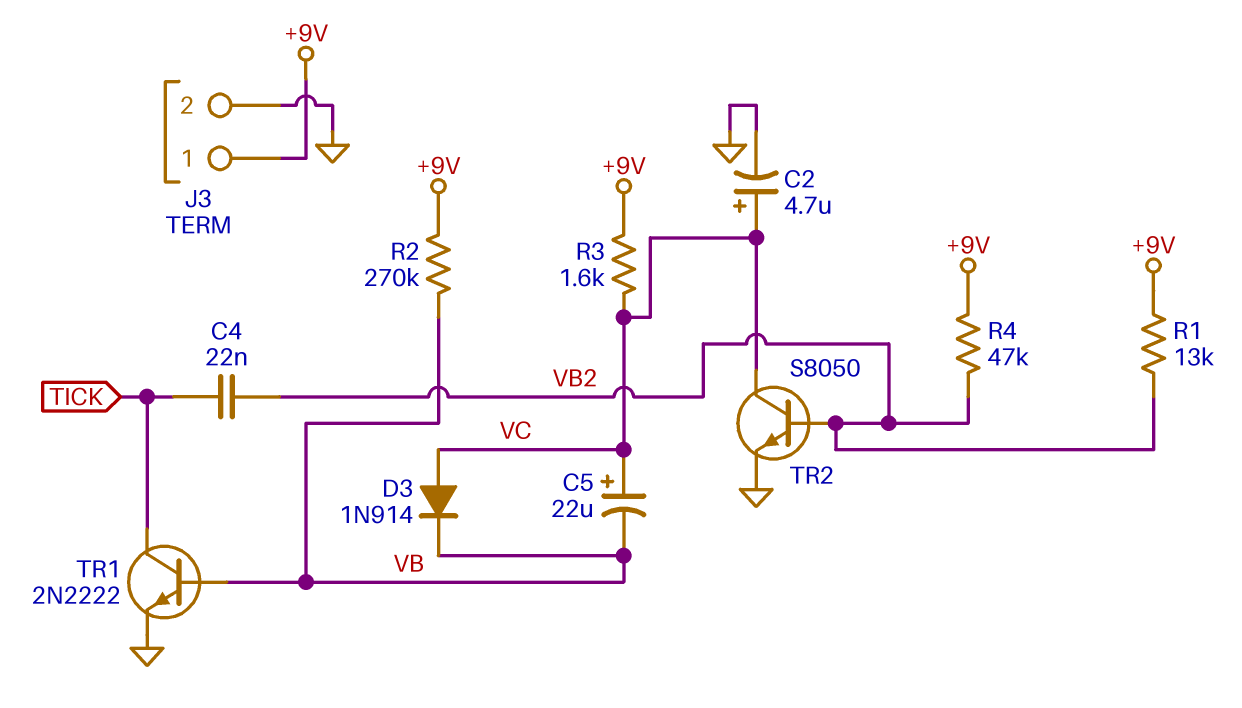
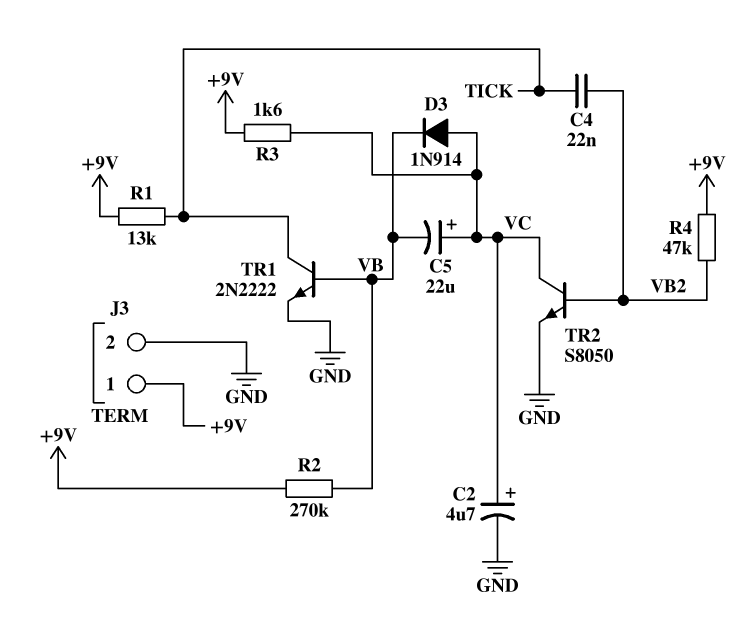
R1: 13k (+9V, VB2) -> 13k (+9V, TICK)

